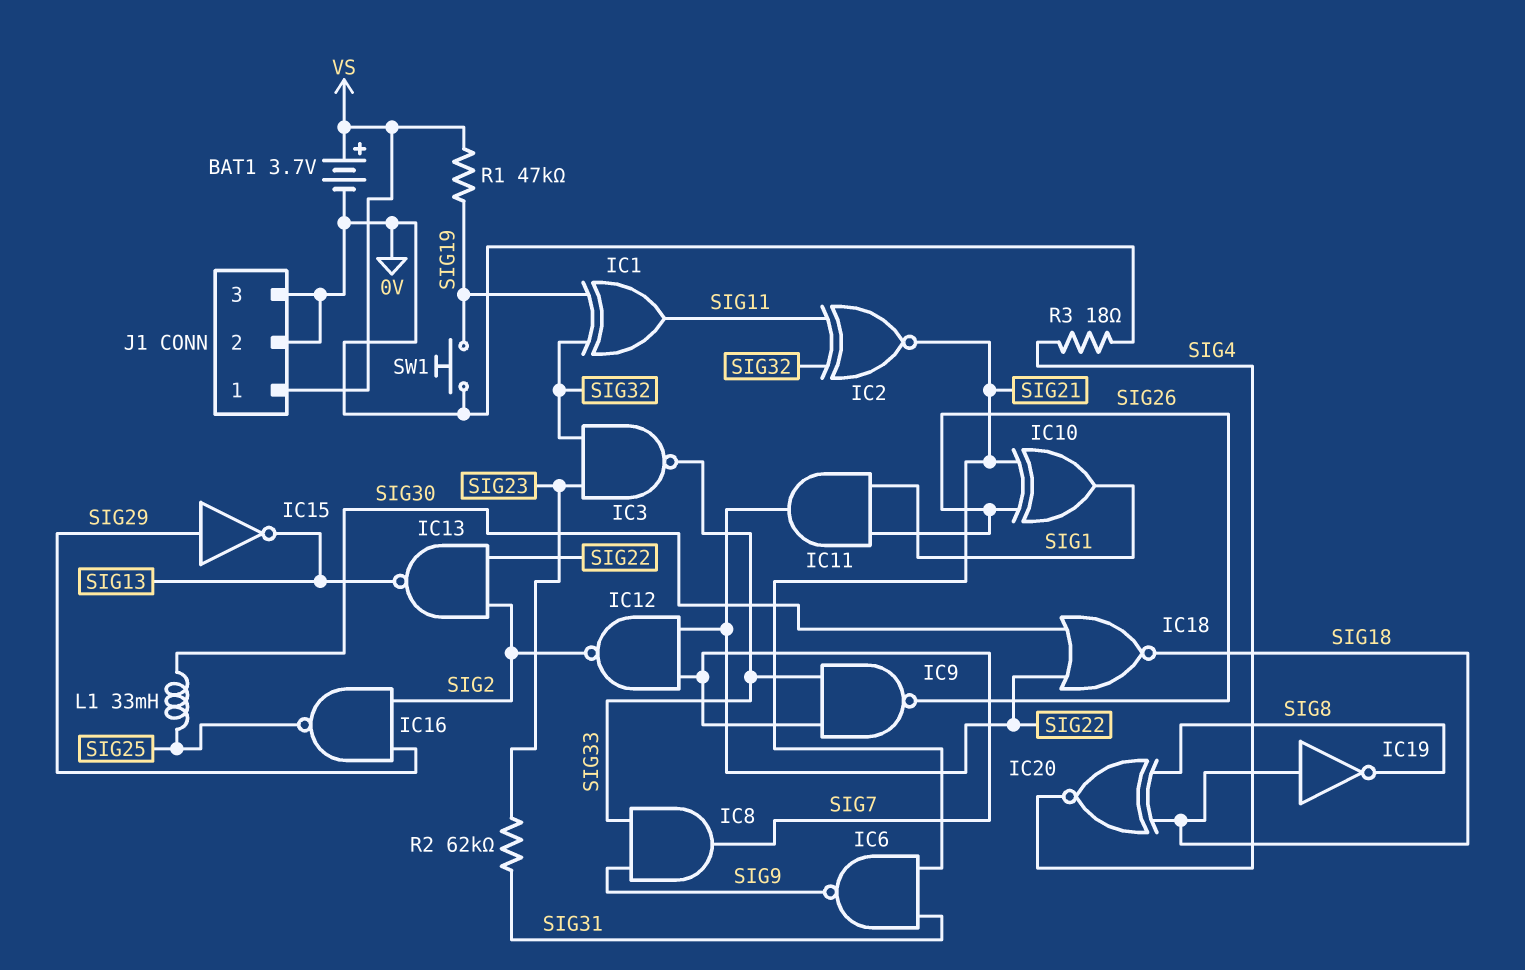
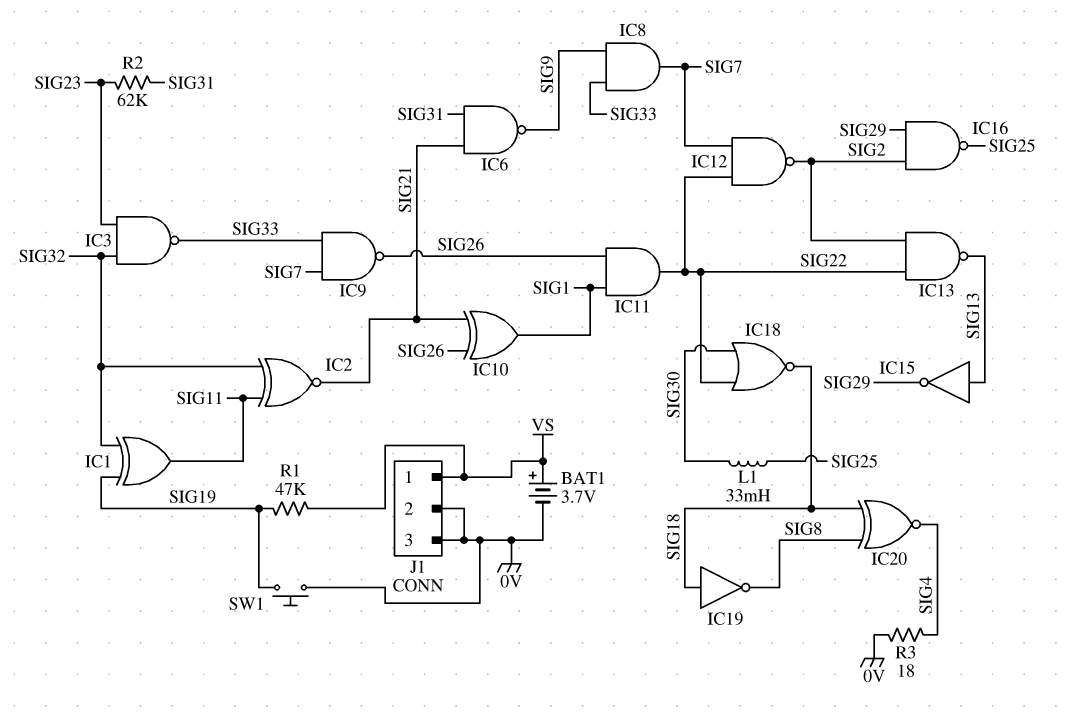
IC15: NOT (in SIG29, out SIG13) -> NOT (in SIG13, out SIG29)

